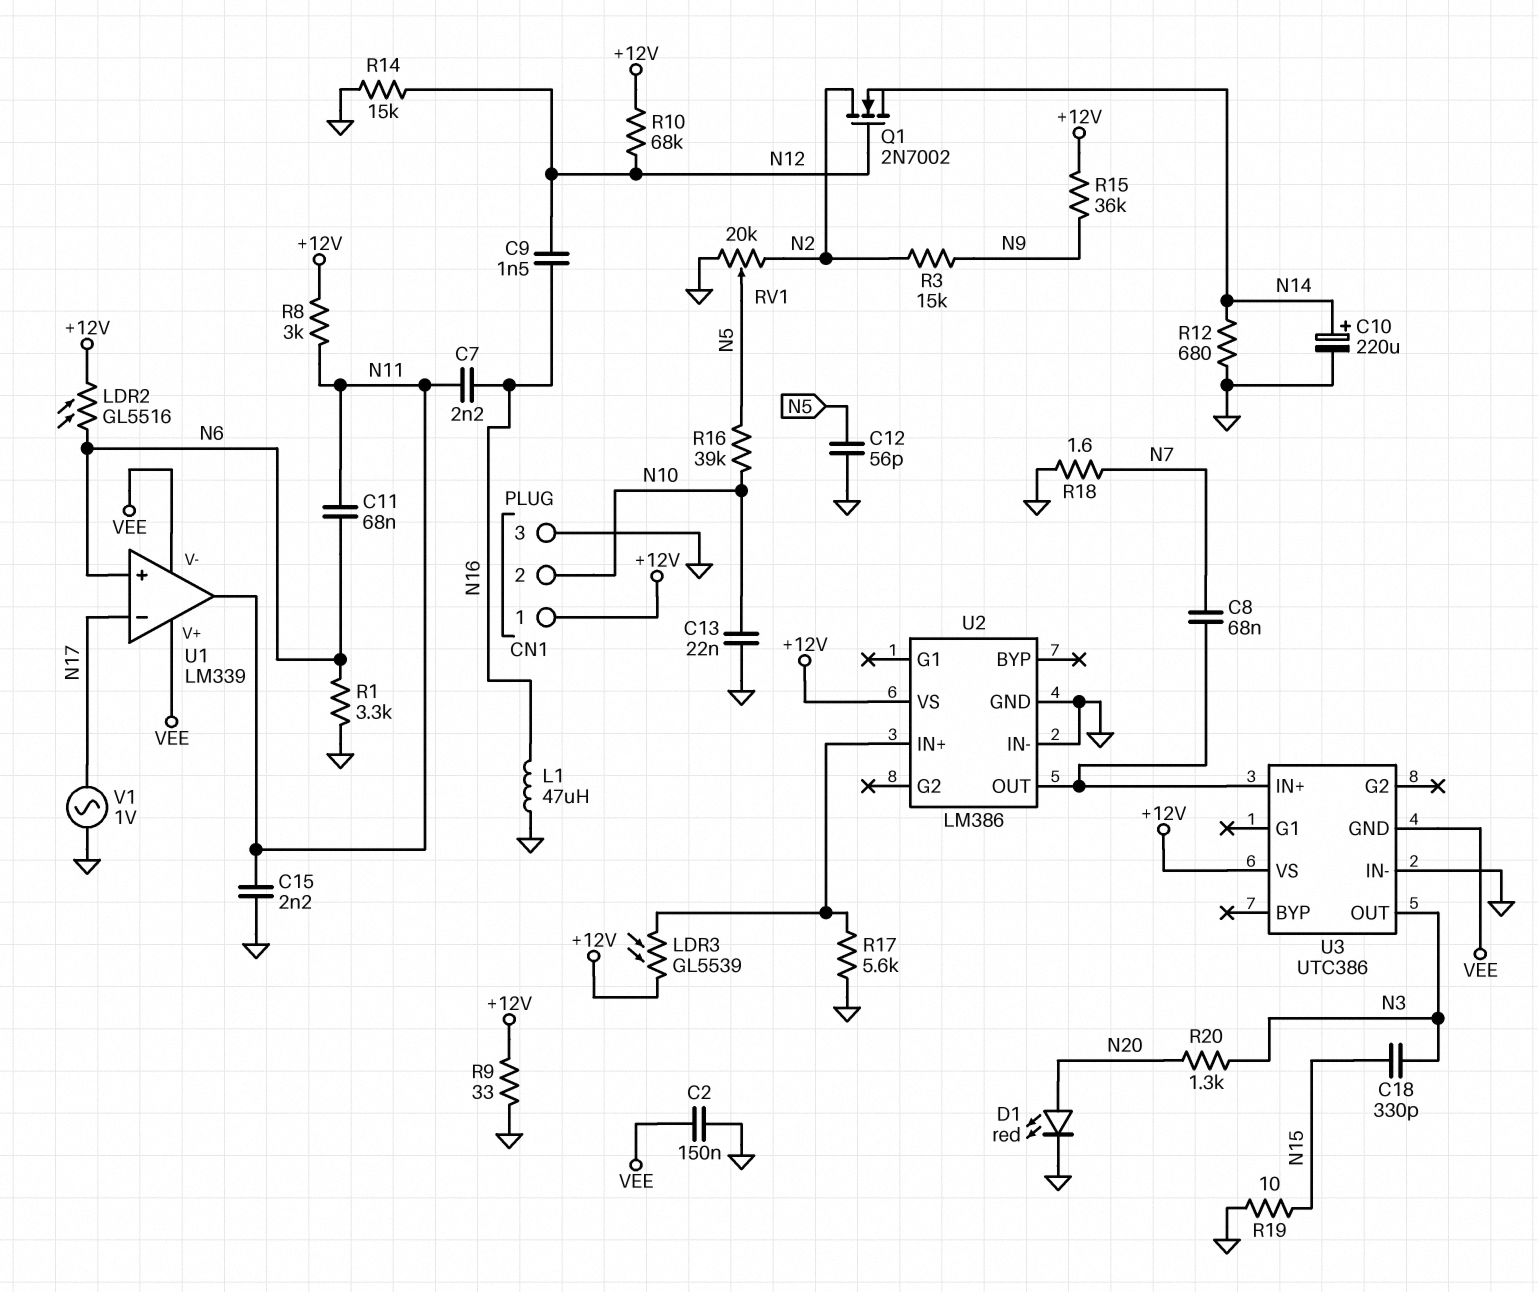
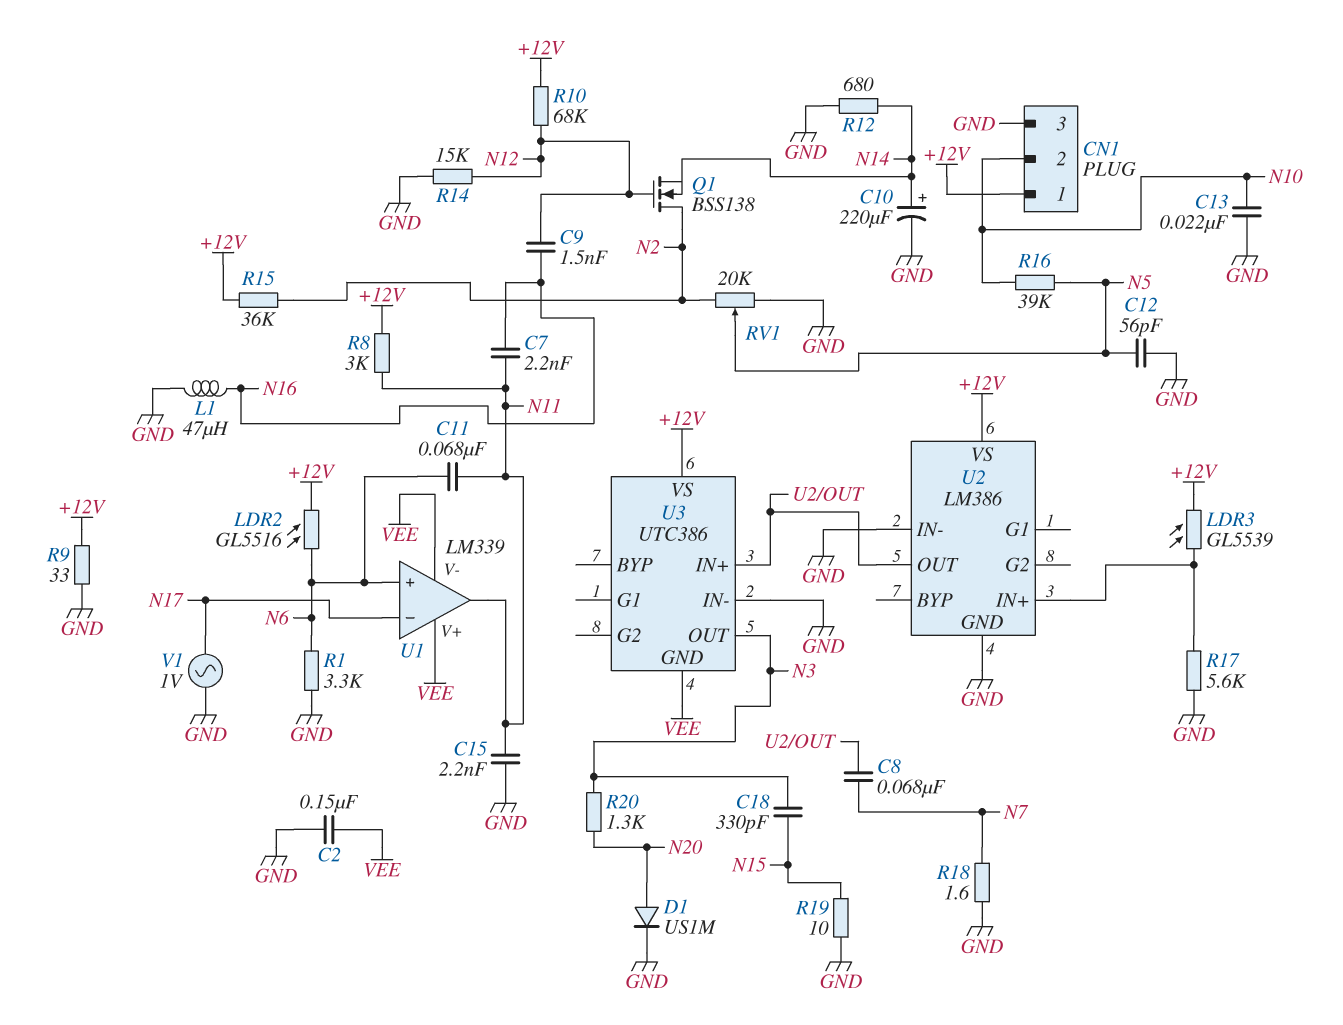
D1: LED red (A N20, K GND) -> diode US1M (A N20, K GND)
Q1: NMOS 2N7002 (G N12, D N2, S N14) -> NMOS BSS138 (G N12, D N2, S N14)
R3: 15k (N2, N9) -> none
R15: 36k (+12V, N9) -> 36k (+12V, N2)

